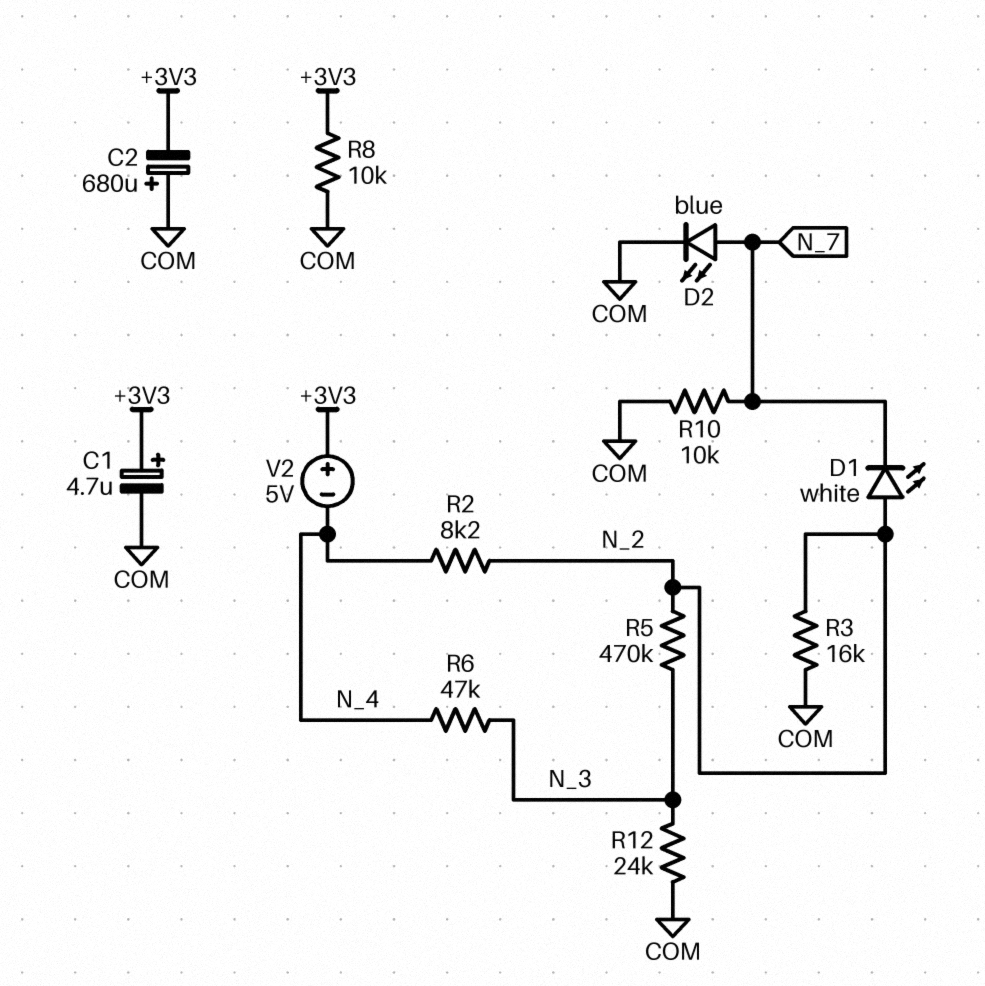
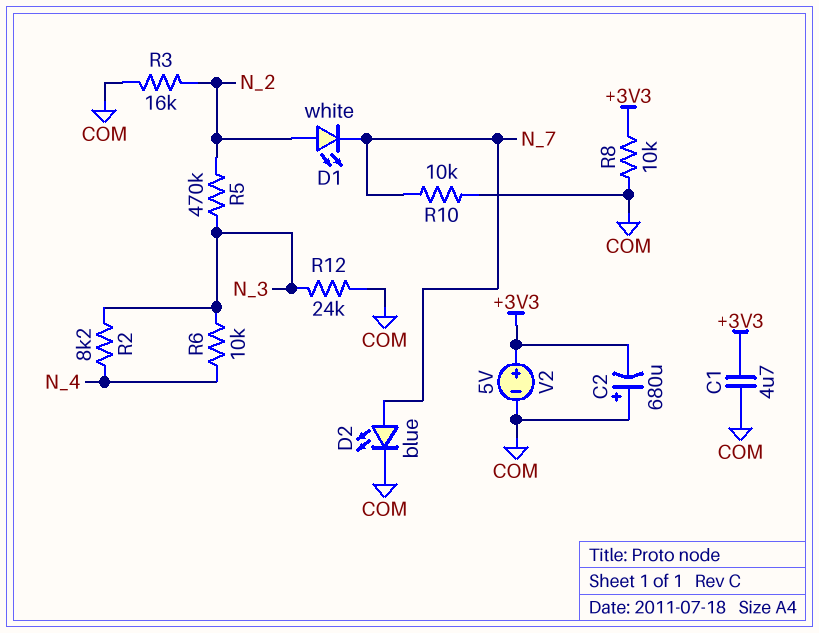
C1: 4.7uF (plus +3V3, minus COM) -> 4.7uF (+3V3, COM)
R2: 8.2k (N_2, N_4) -> 8.2k (N_3, N_4)
R6: 47k (N_3, N_4) -> 10k (N_3, N_4)
V2: 5V (plus +3V3, minus N_4) -> 5V (plus +3V3, minus COM)

